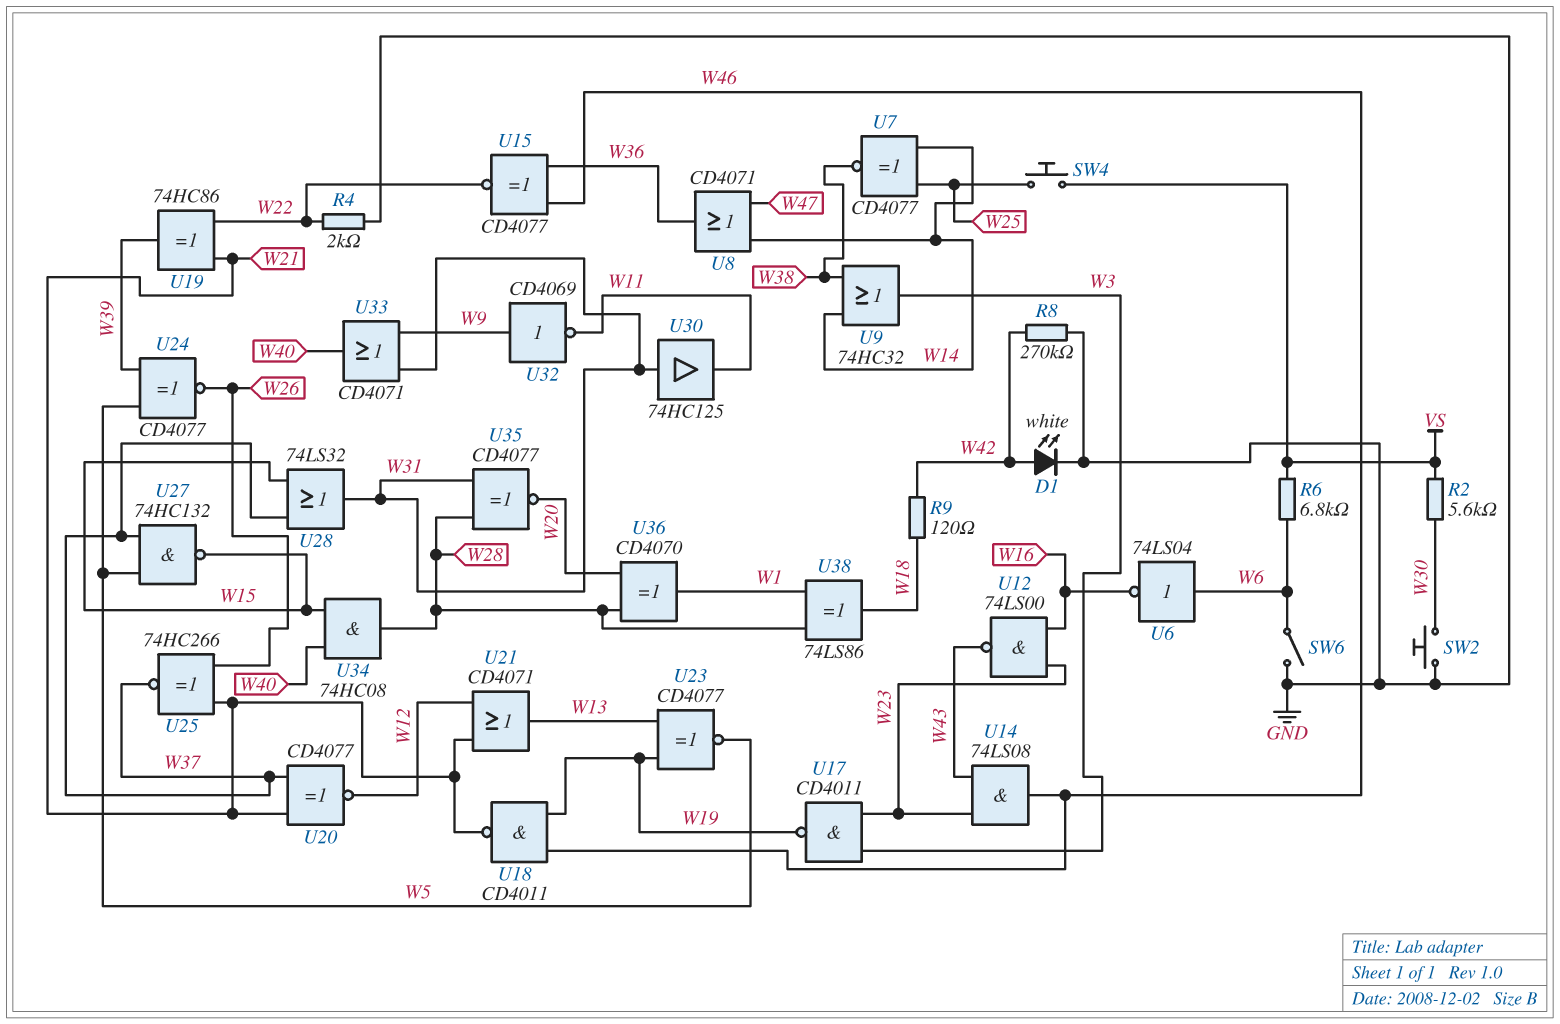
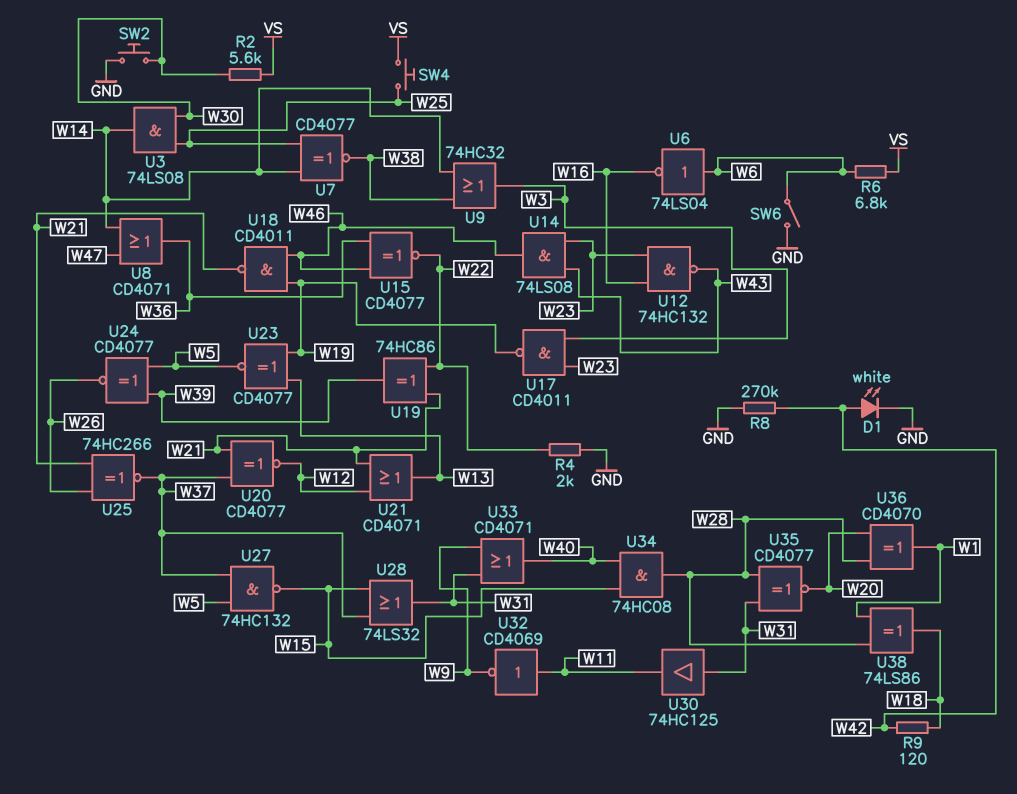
U3: none -> AND 74LS08 (in W25, in W30, out W14)
U12: NAND 74LS00 (in W16, in W23, out W43) -> NAND 74HC132 (in W16, in W23, out W43)
U32: NOT CD4069 (in W9, out W11) -> NOT CD4069 (in W11, out W9)

